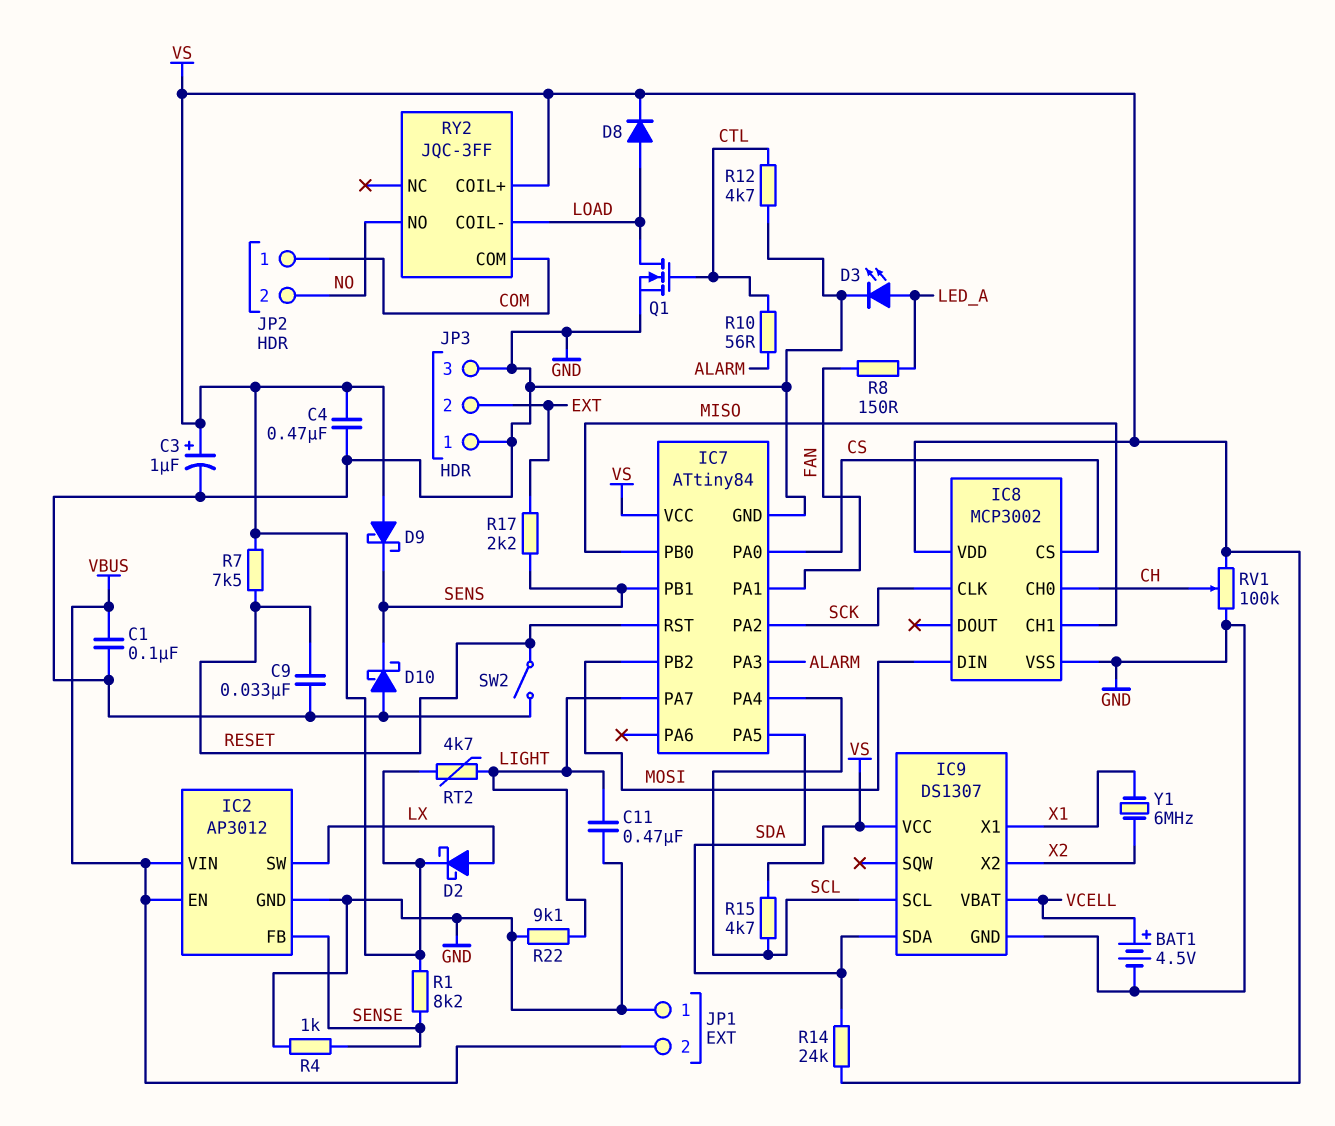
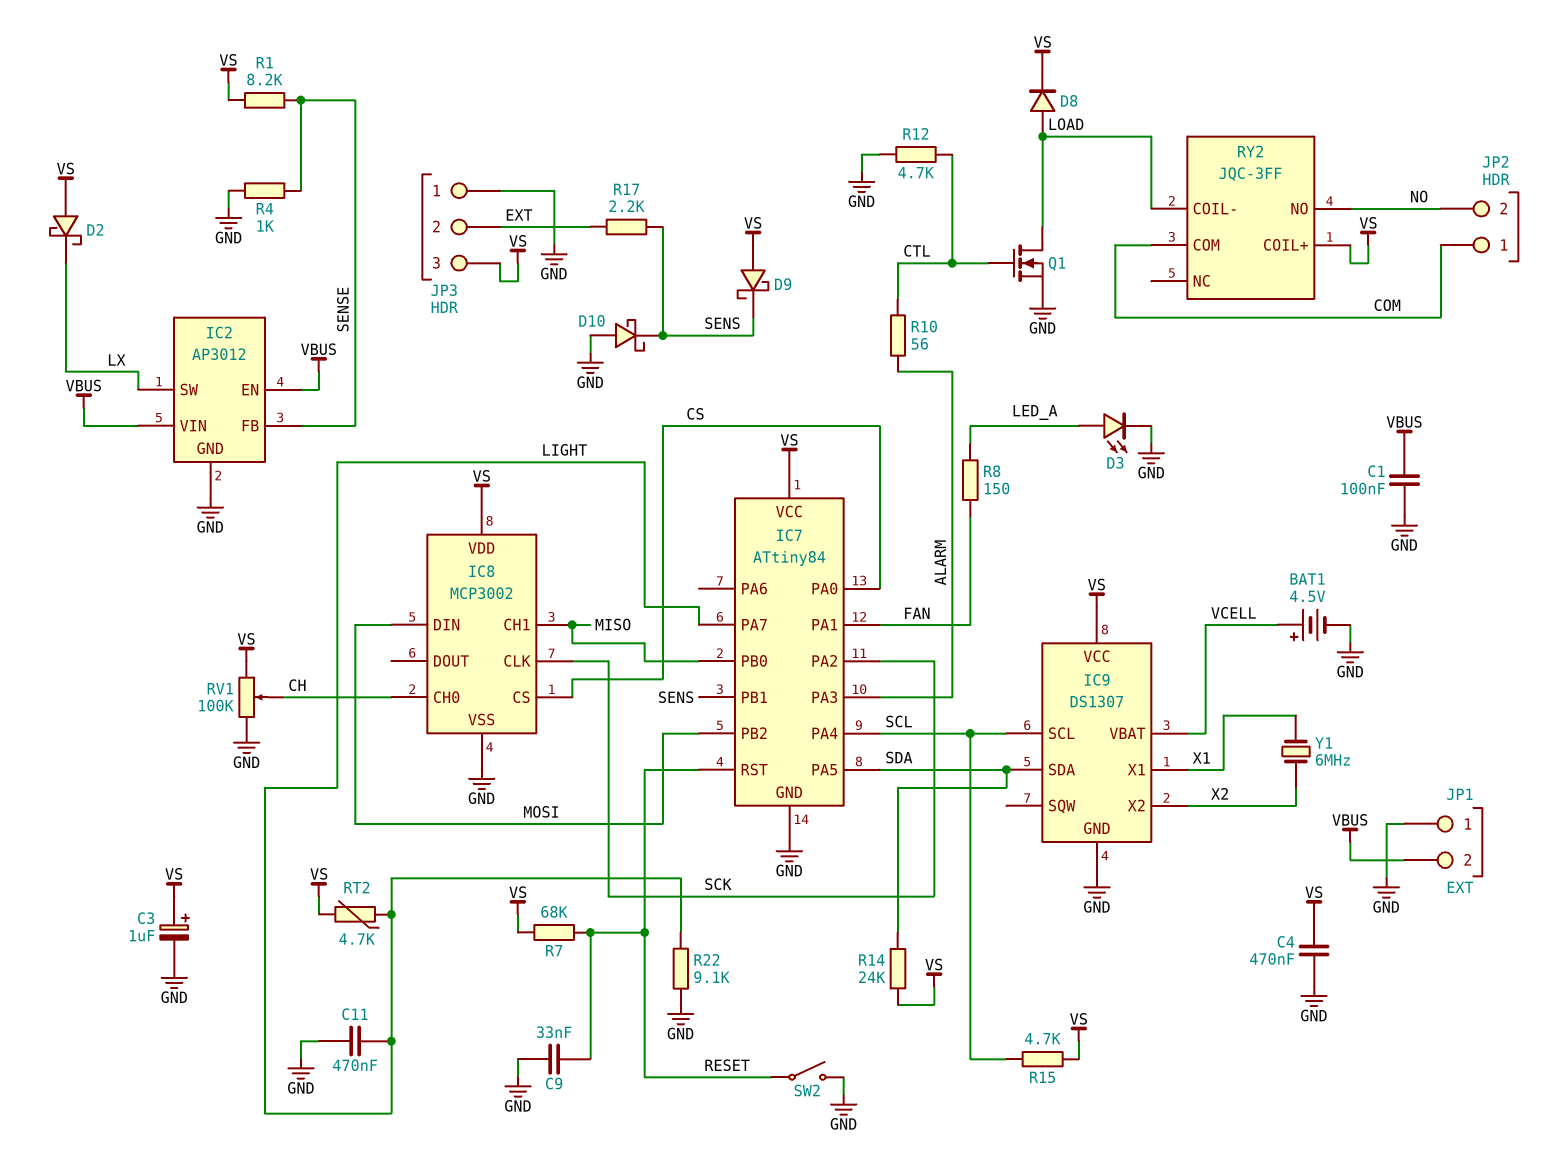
D2: schottky (A LX, K VS) -> schottky (A VS, K LX)
JP3 pin 3: GND -> VS
R7: 7.5k (RESET, VS) -> 68k (RESET, VS)

